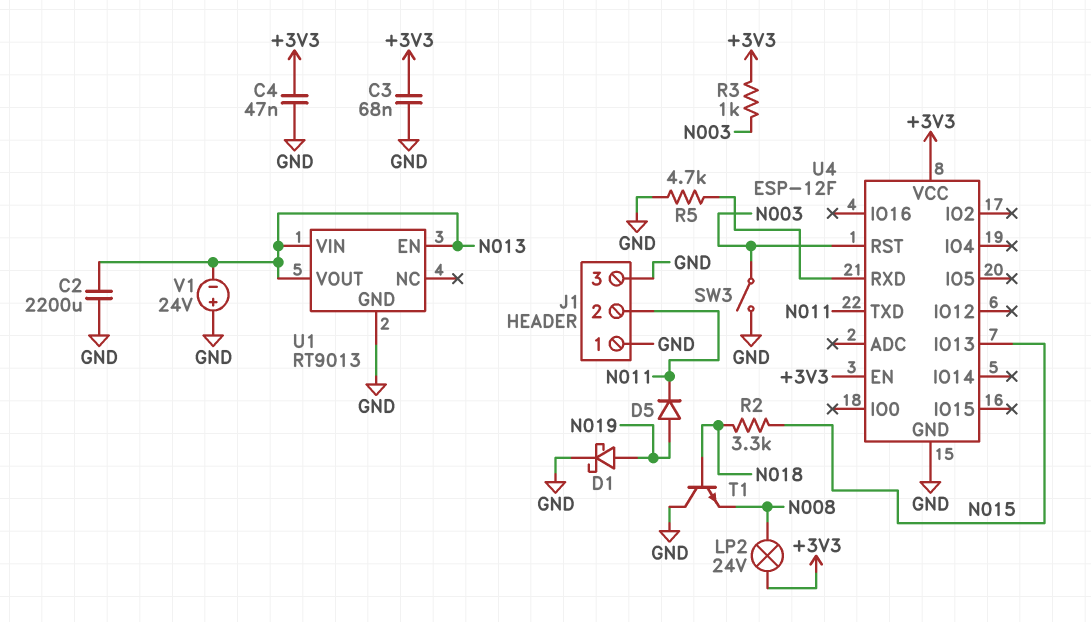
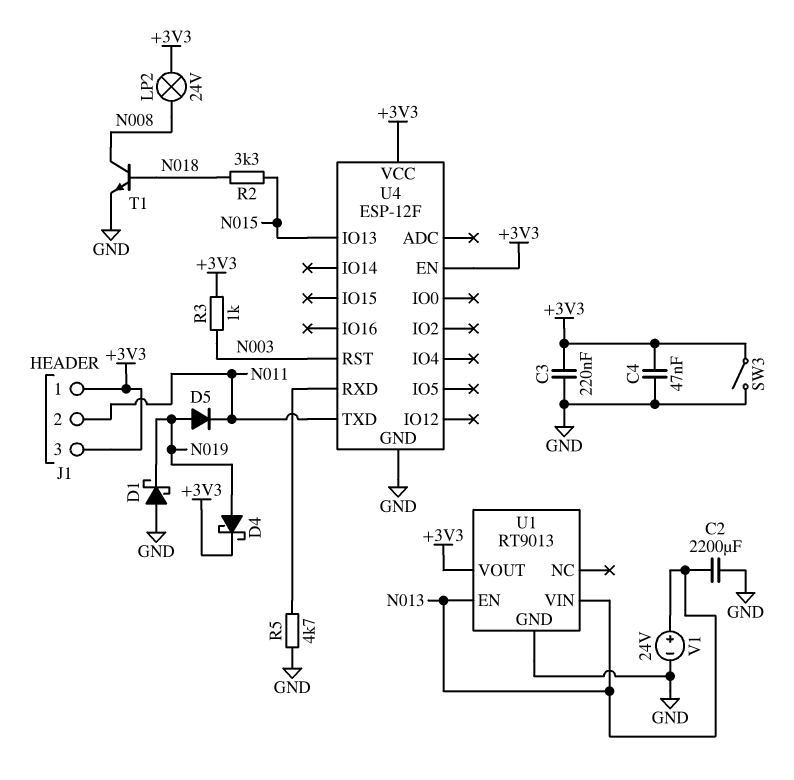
C3: 68nF (+3V3, GND) -> 220nF (+3V3, GND)
D1: schottky (A N019, K GND) -> schottky (A GND, K N019)
D4: none -> schottky (A N019, K +3V3)
J1 pin 1: GND -> +3V3
J1 pin 3: GND -> +3V3
SW3: switch (GND, N003) -> switch (+3V3, GND)
T1: NPN (B N018, C GND, E N008) -> NPN (B N018, C N008, E GND)
U1 pin VOUT: N013 -> +3V3
V1: 24V (plus GND, minus N013) -> 24V (plus N013, minus GND)

